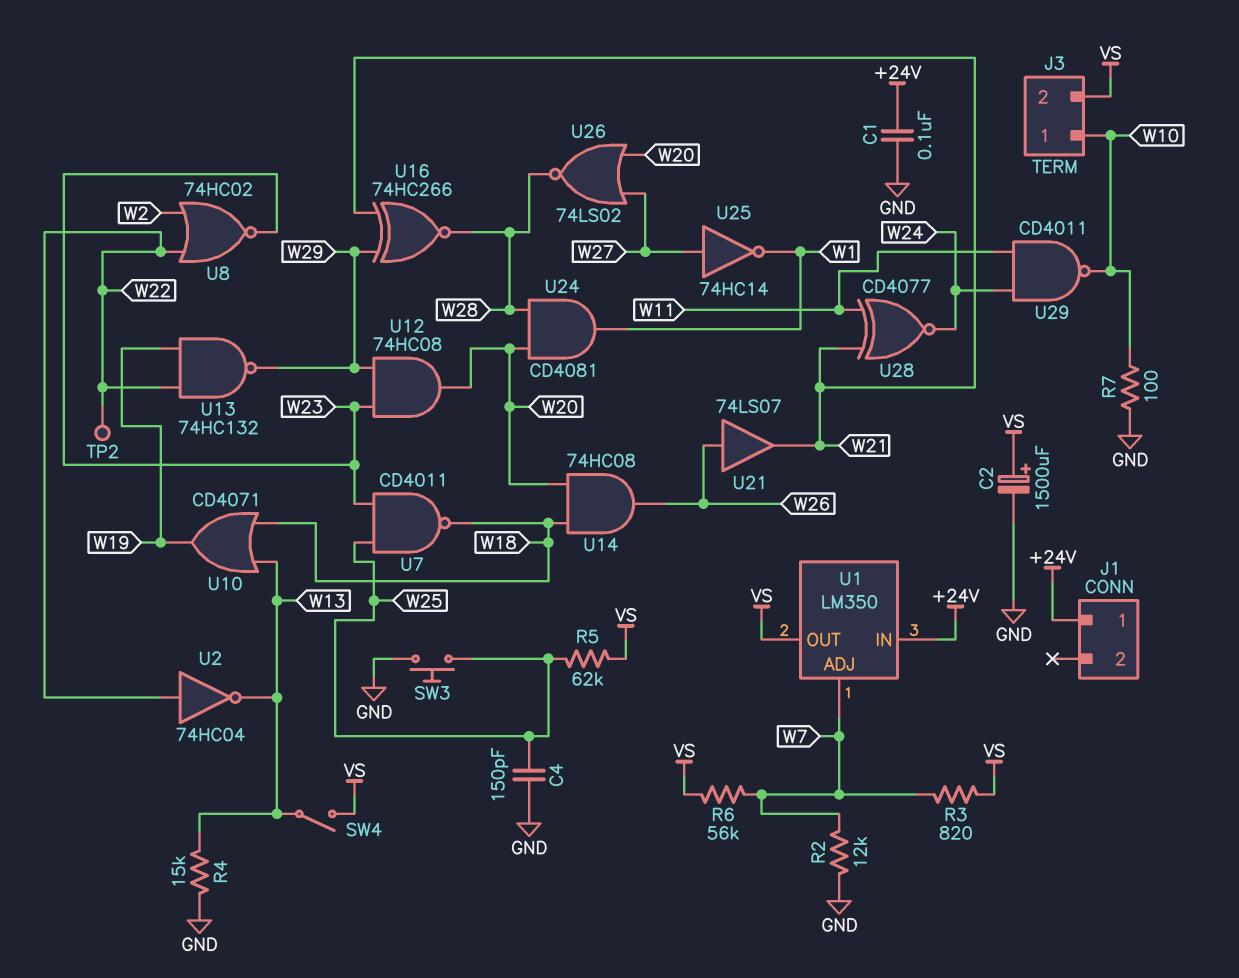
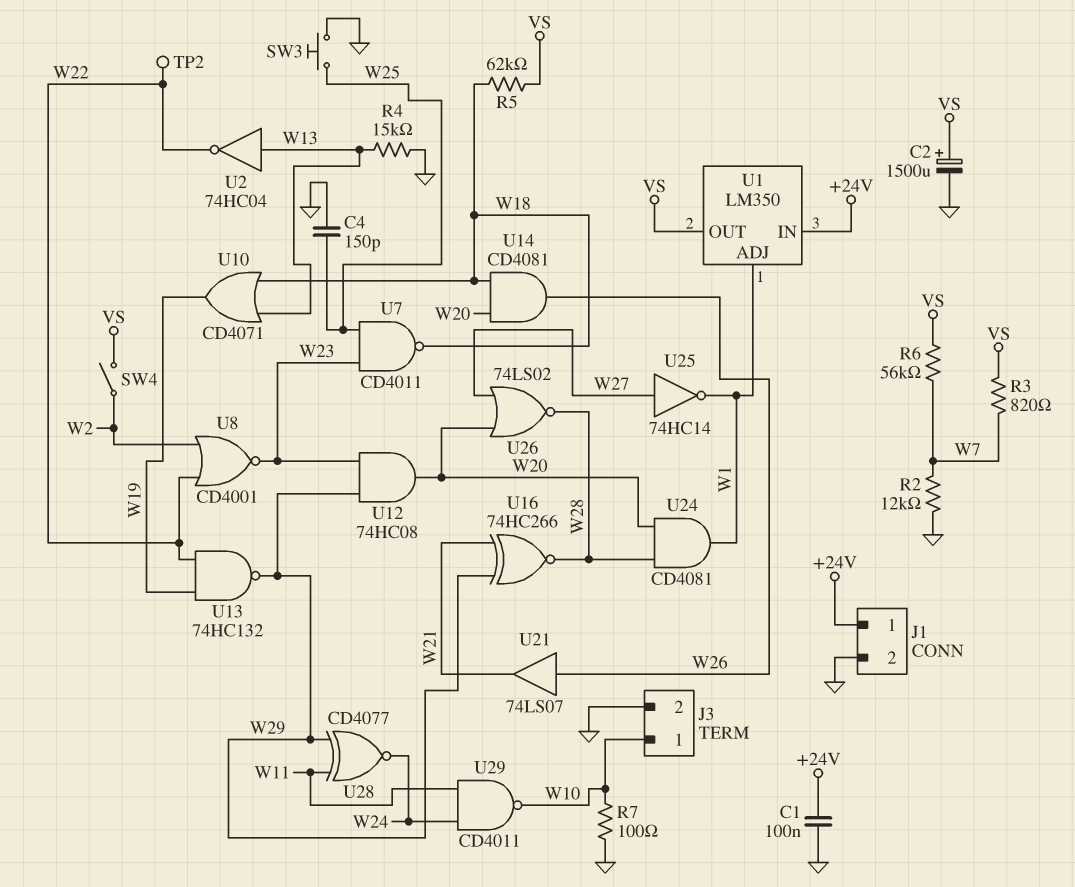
J1 pin 2: none -> GND
J3 pin 2: VS -> GND
R5: 62k (VS, W25) -> 62k (VS, W18)
SW4: switch (VS, W13) -> switch (VS, W2)
U1 pin ADJ: W7 -> W1
U2: NOT 74HC04 (in W22, out W13) -> NOT 74HC04 (in W13, out W22)
U8: NOR 74HC02 (in W2, in W22, out W23) -> NOR CD4001 (in W2, in W22, out W23)
U14: AND 74HC08 (in W18, in W20, out W26) -> AND CD4081 (in W18, in W20, out W26)
U28: XNOR CD4077 (in W11, in W21, out W24) -> XNOR CD4077 (in W11, in W29, out W24)

